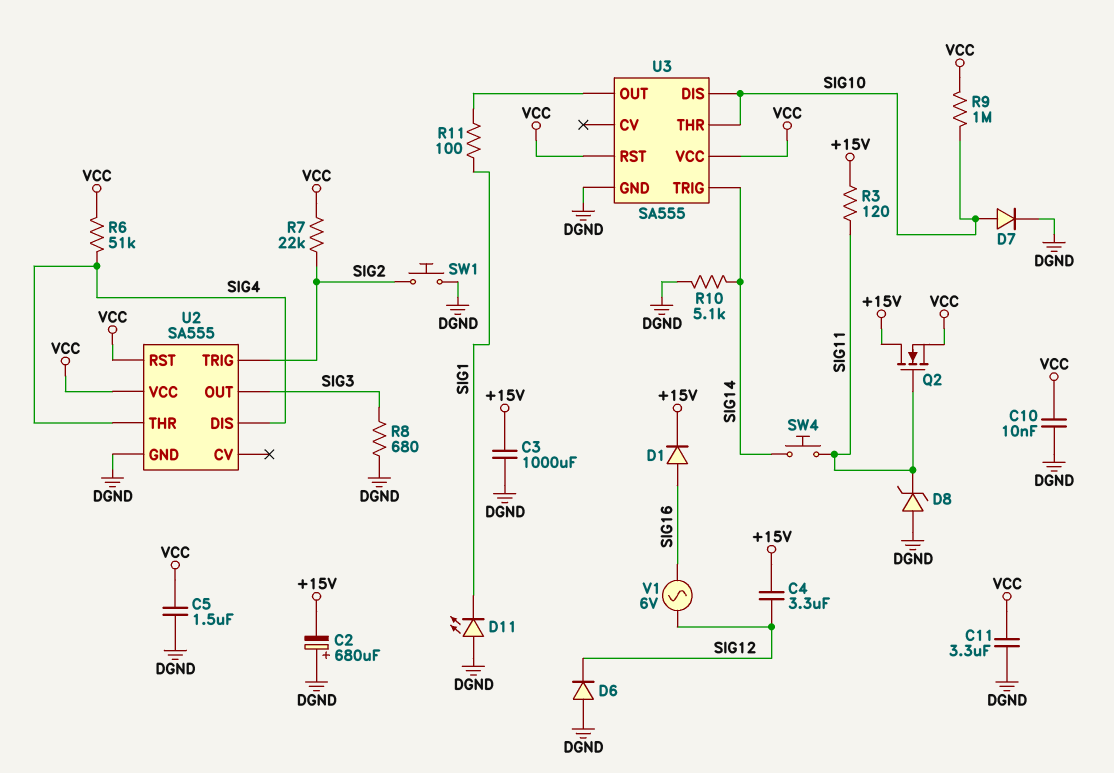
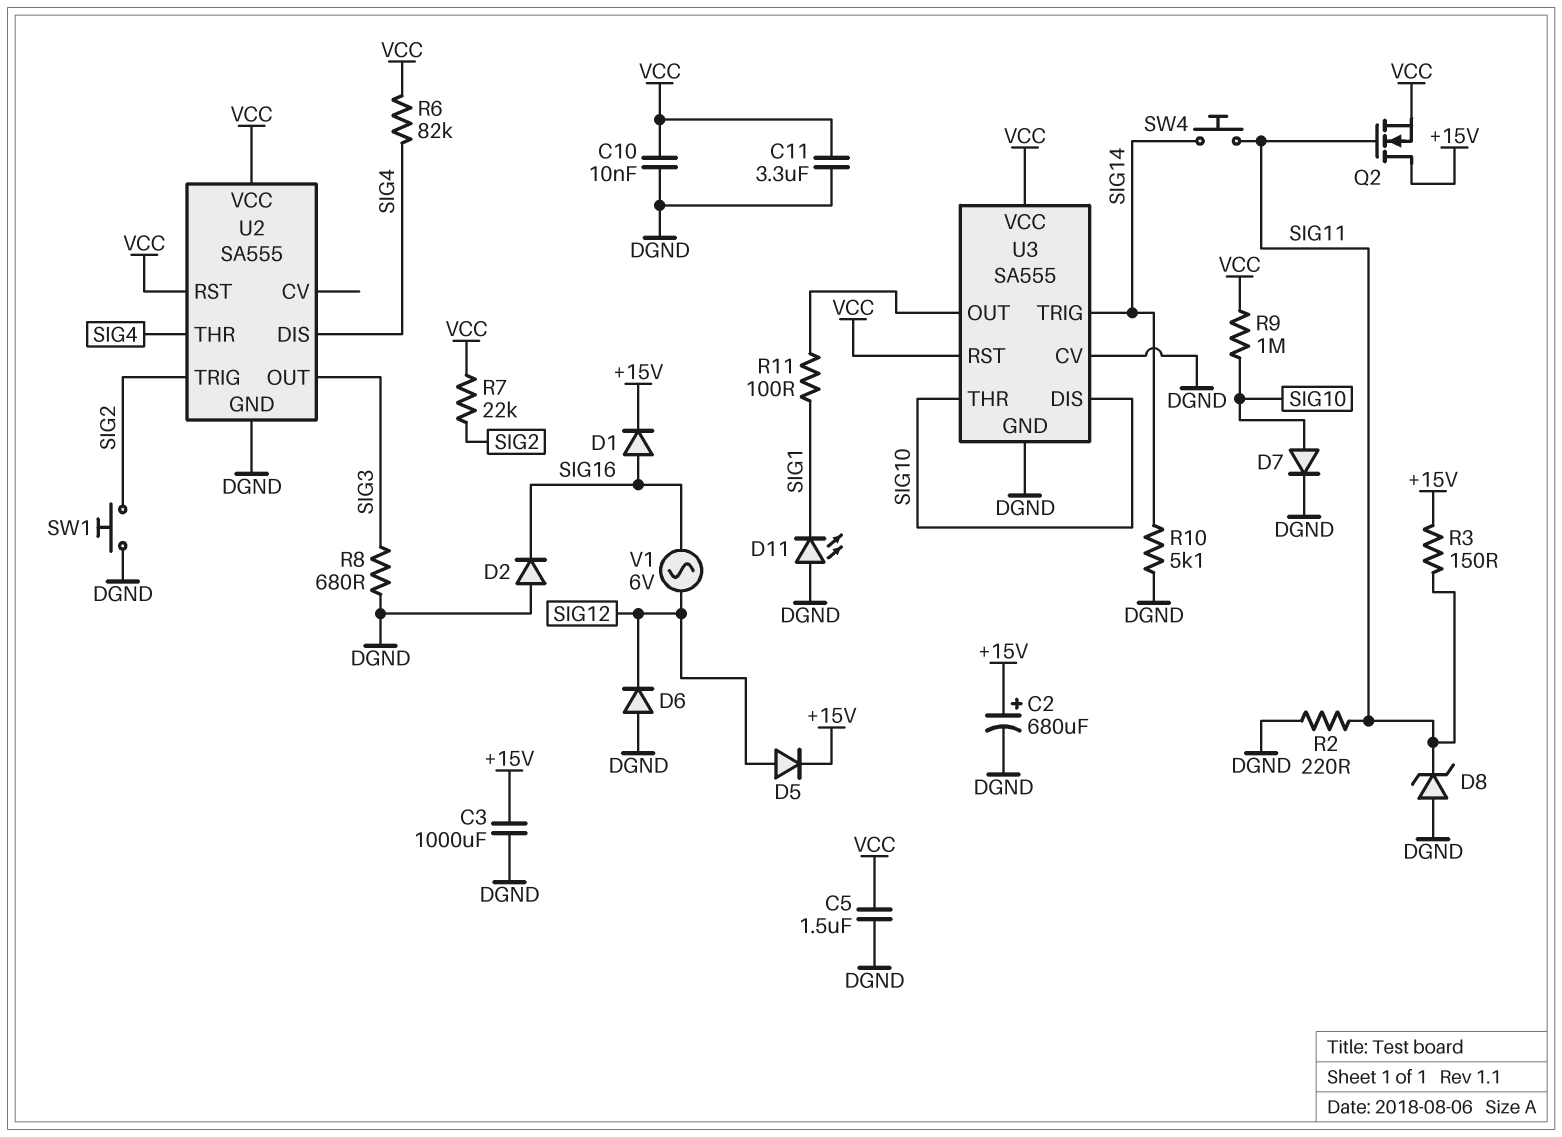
C2: 680uF (plus DGND, minus +15V) -> 680uF (plus +15V, minus DGND)
C4: 3.3uF (+15V, SIG12) -> none
D2: none -> diode (A DGND, K SIG16)
D5: none -> diode (A SIG12, K +15V)
R2: none -> 220 (DGND, SIG11)
R3: 120 (+15V, SIG11) -> 150 (+15V, SIG11)
R6: 51k (SIG4, VCC) -> 82k (SIG4, VCC)
U3 pin CV: none -> DGND

